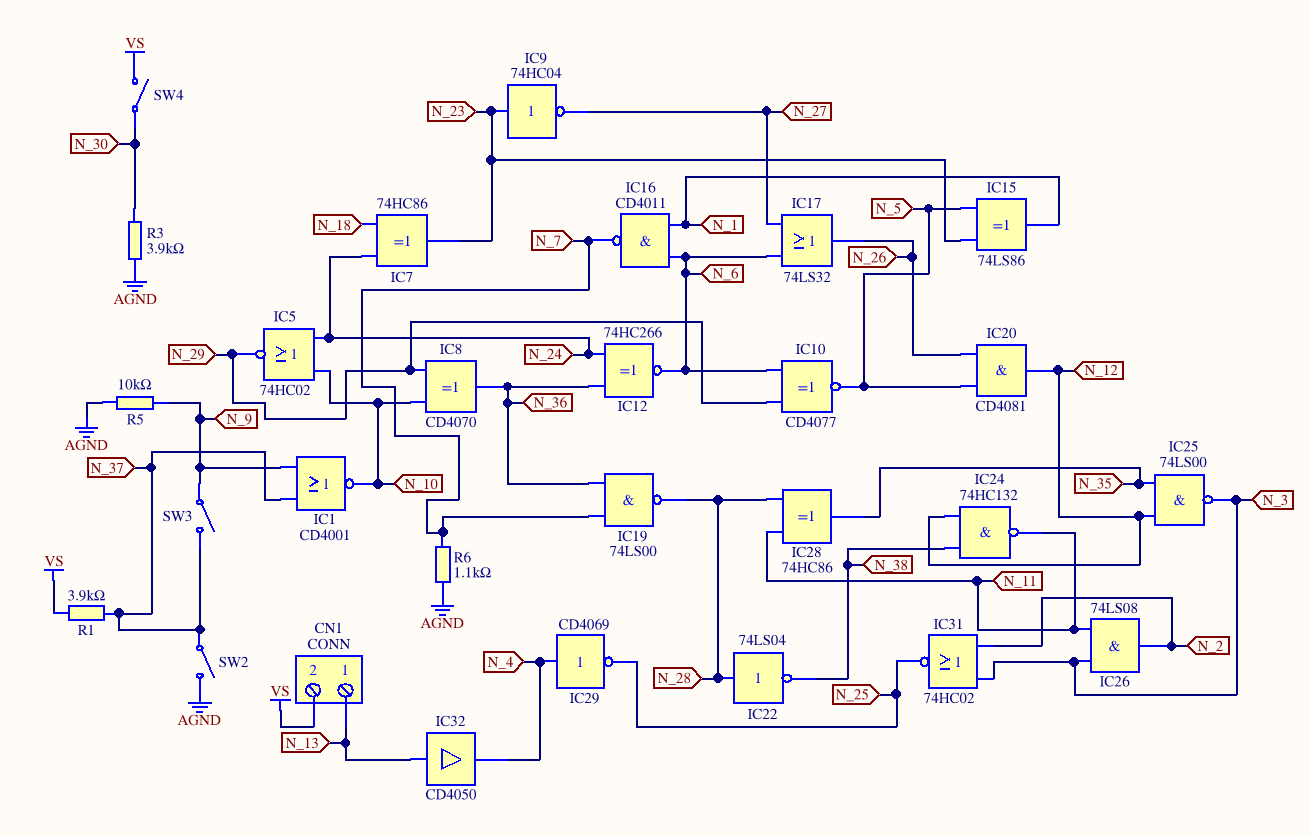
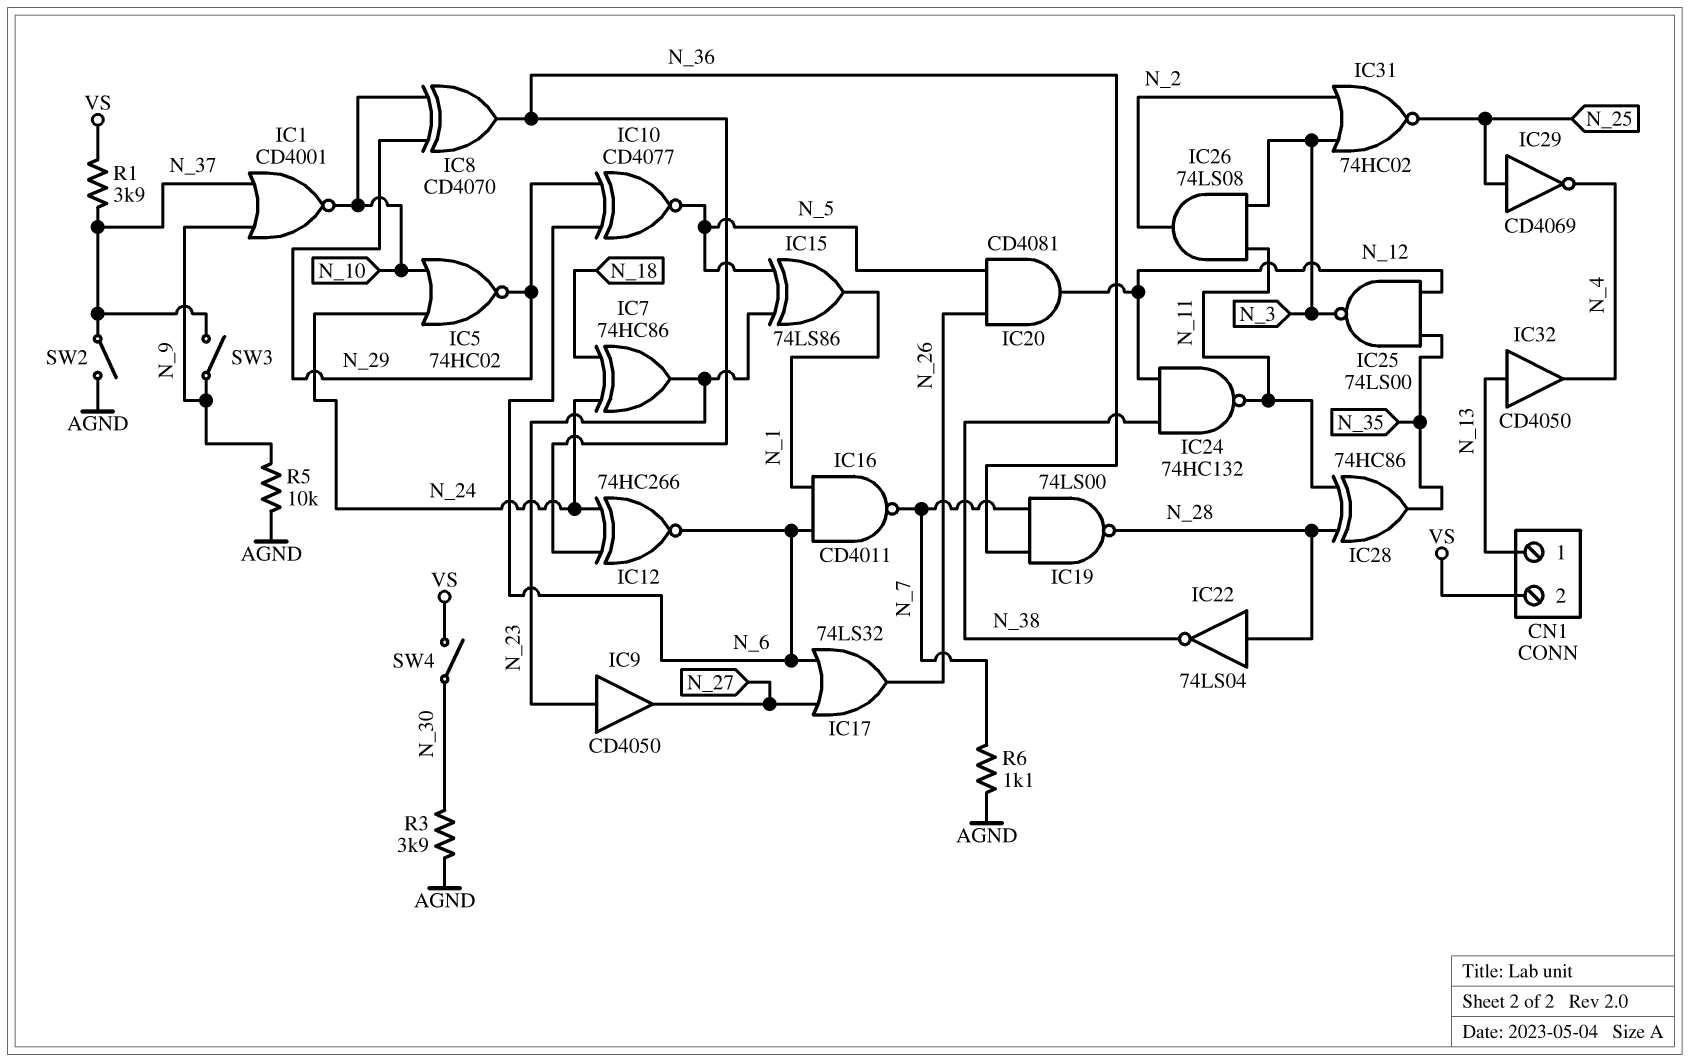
IC9: NOT 74HC04 (in N_23, out N_27) -> buffer CD4050 (in N_23, out N_27)
IC29: NOT CD4069 (in N_4, out N_25) -> NOT CD4069 (in N_25, out N_4)

